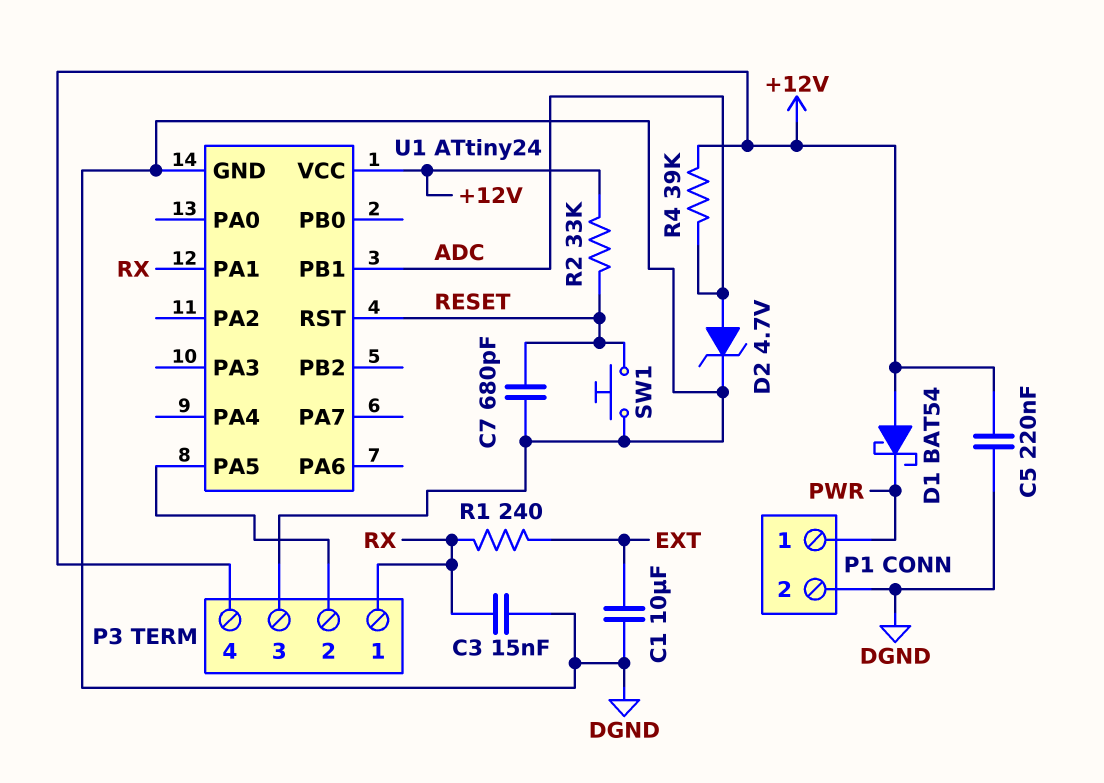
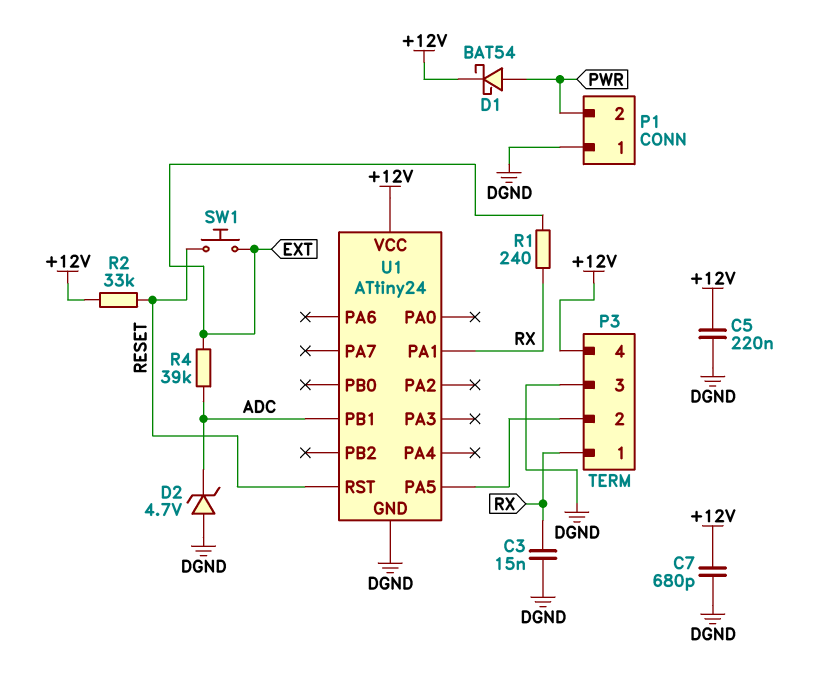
C1: 10uF (DGND, EXT) -> none
C7: 680pF (DGND, RESET) -> 680pF (+12V, DGND)
D1: schottky BAT54 (A +12V, K PWR) -> schottky BAT54 (A PWR, K +12V)
D2: zener 4.7V (A ADC, K DGND) -> zener 4.7V (A DGND, K ADC)
P1 pin 1: PWR -> DGND
P1 pin 2: DGND -> PWR
R4: 39k (+12V, ADC) -> 39k (ADC, EXT)
SW1: button (DGND, RESET) -> button (EXT, RESET)

